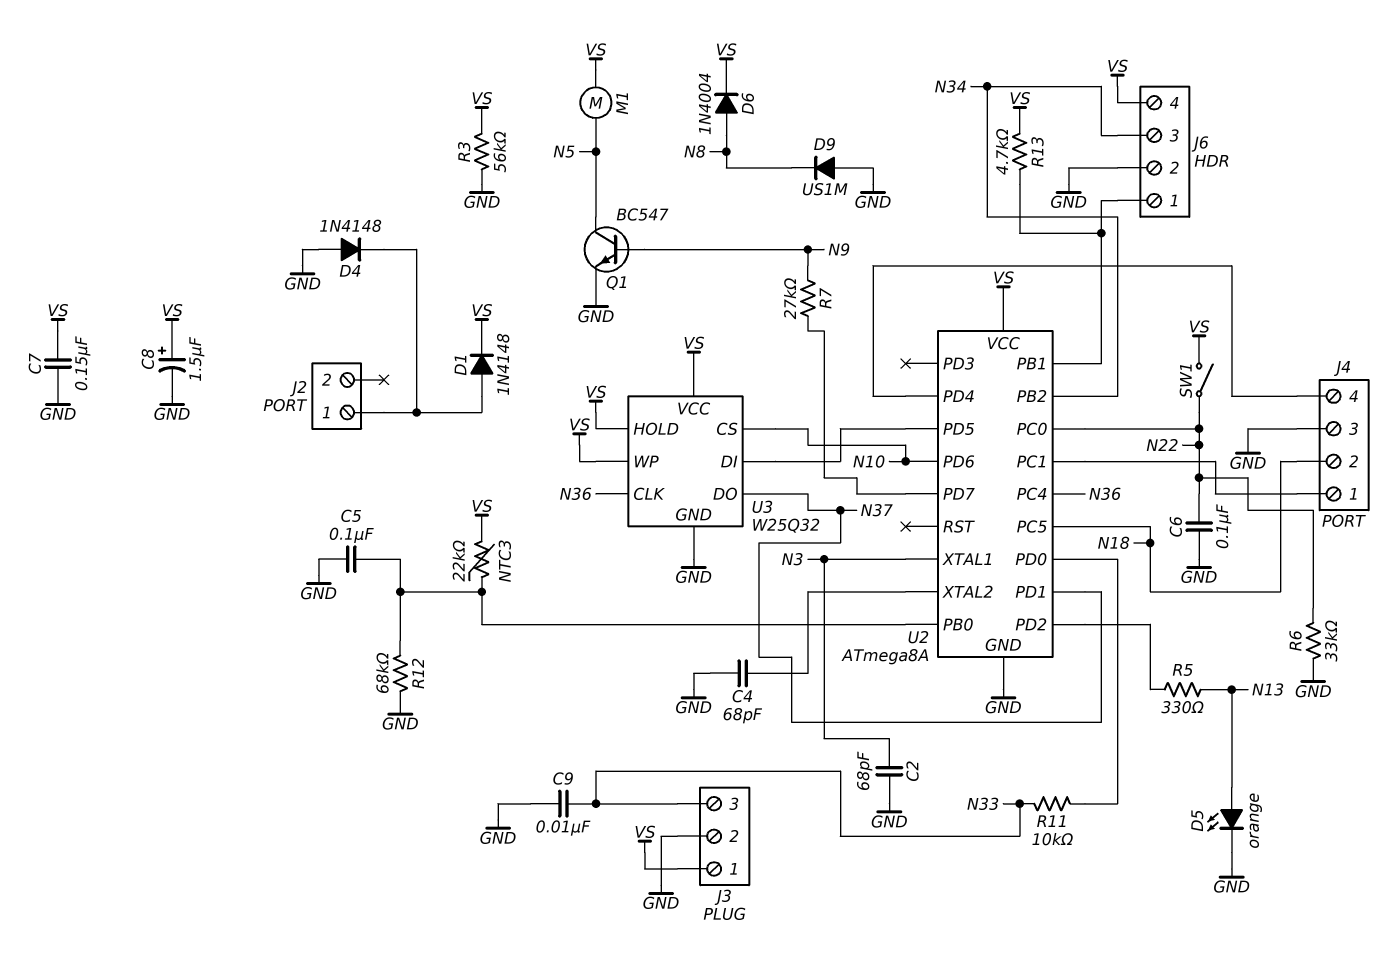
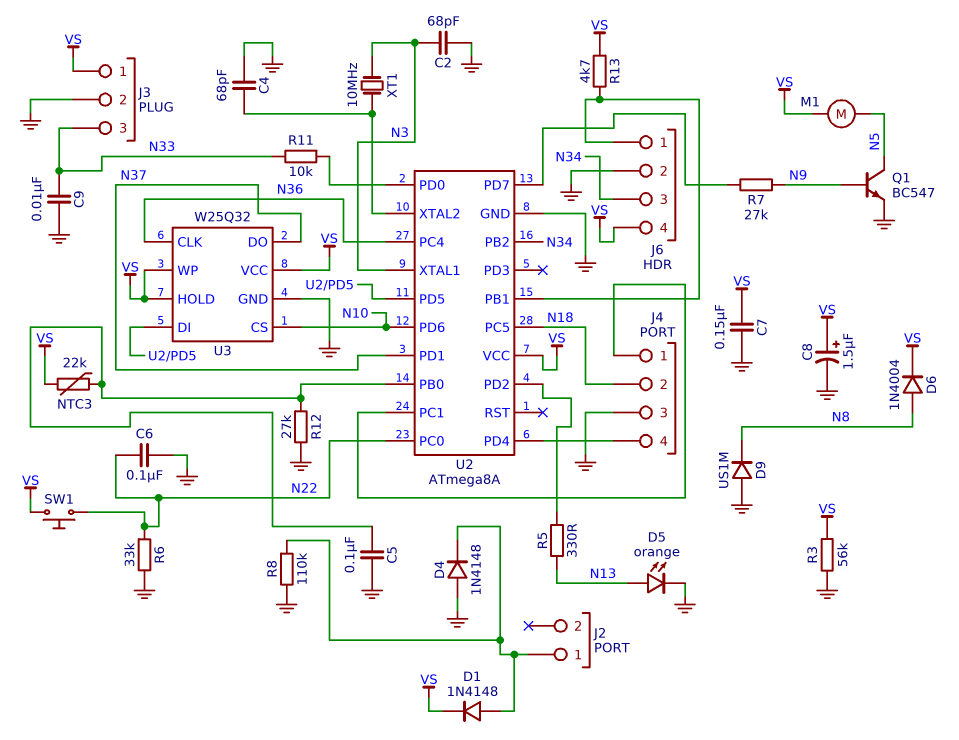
R8: none -> 110k (GND, J2/1)
R12: 68k (GND, U2/PB0) -> 27k (GND, U2/PB0)
SW1: switch (N22, VS) -> button (N22, VS)
XT1: none -> 10MHz (N3, U2/XTAL2)

